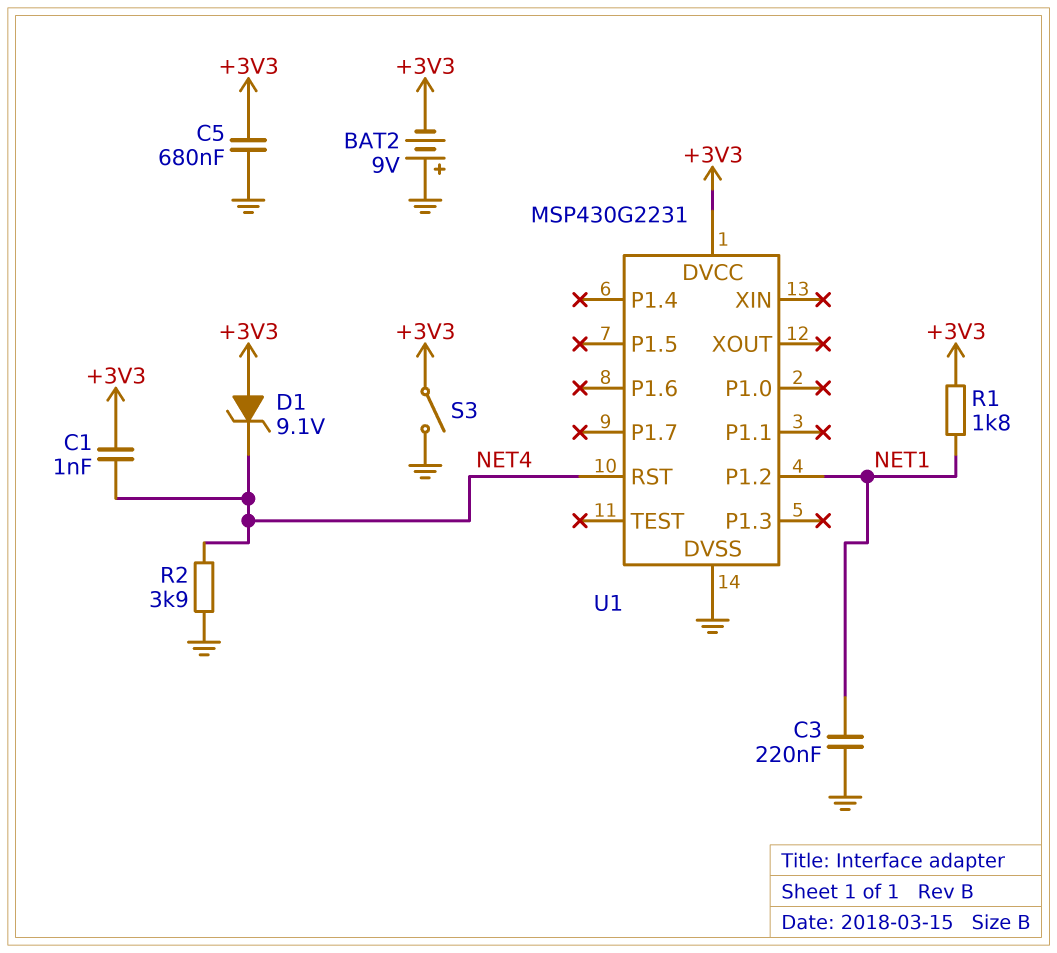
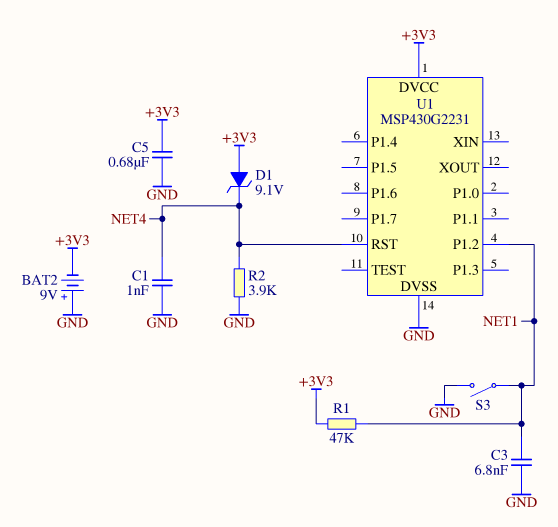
C1: 1nF (+3V3, NET4) -> 1nF (GND, NET4)
C3: 220nF (GND, NET1) -> 6.8nF (GND, NET1)
R1: 1.8k (+3V3, NET1) -> 47k (+3V3, NET1)
S3: switch (+3V3, GND) -> switch (GND, NET1)

